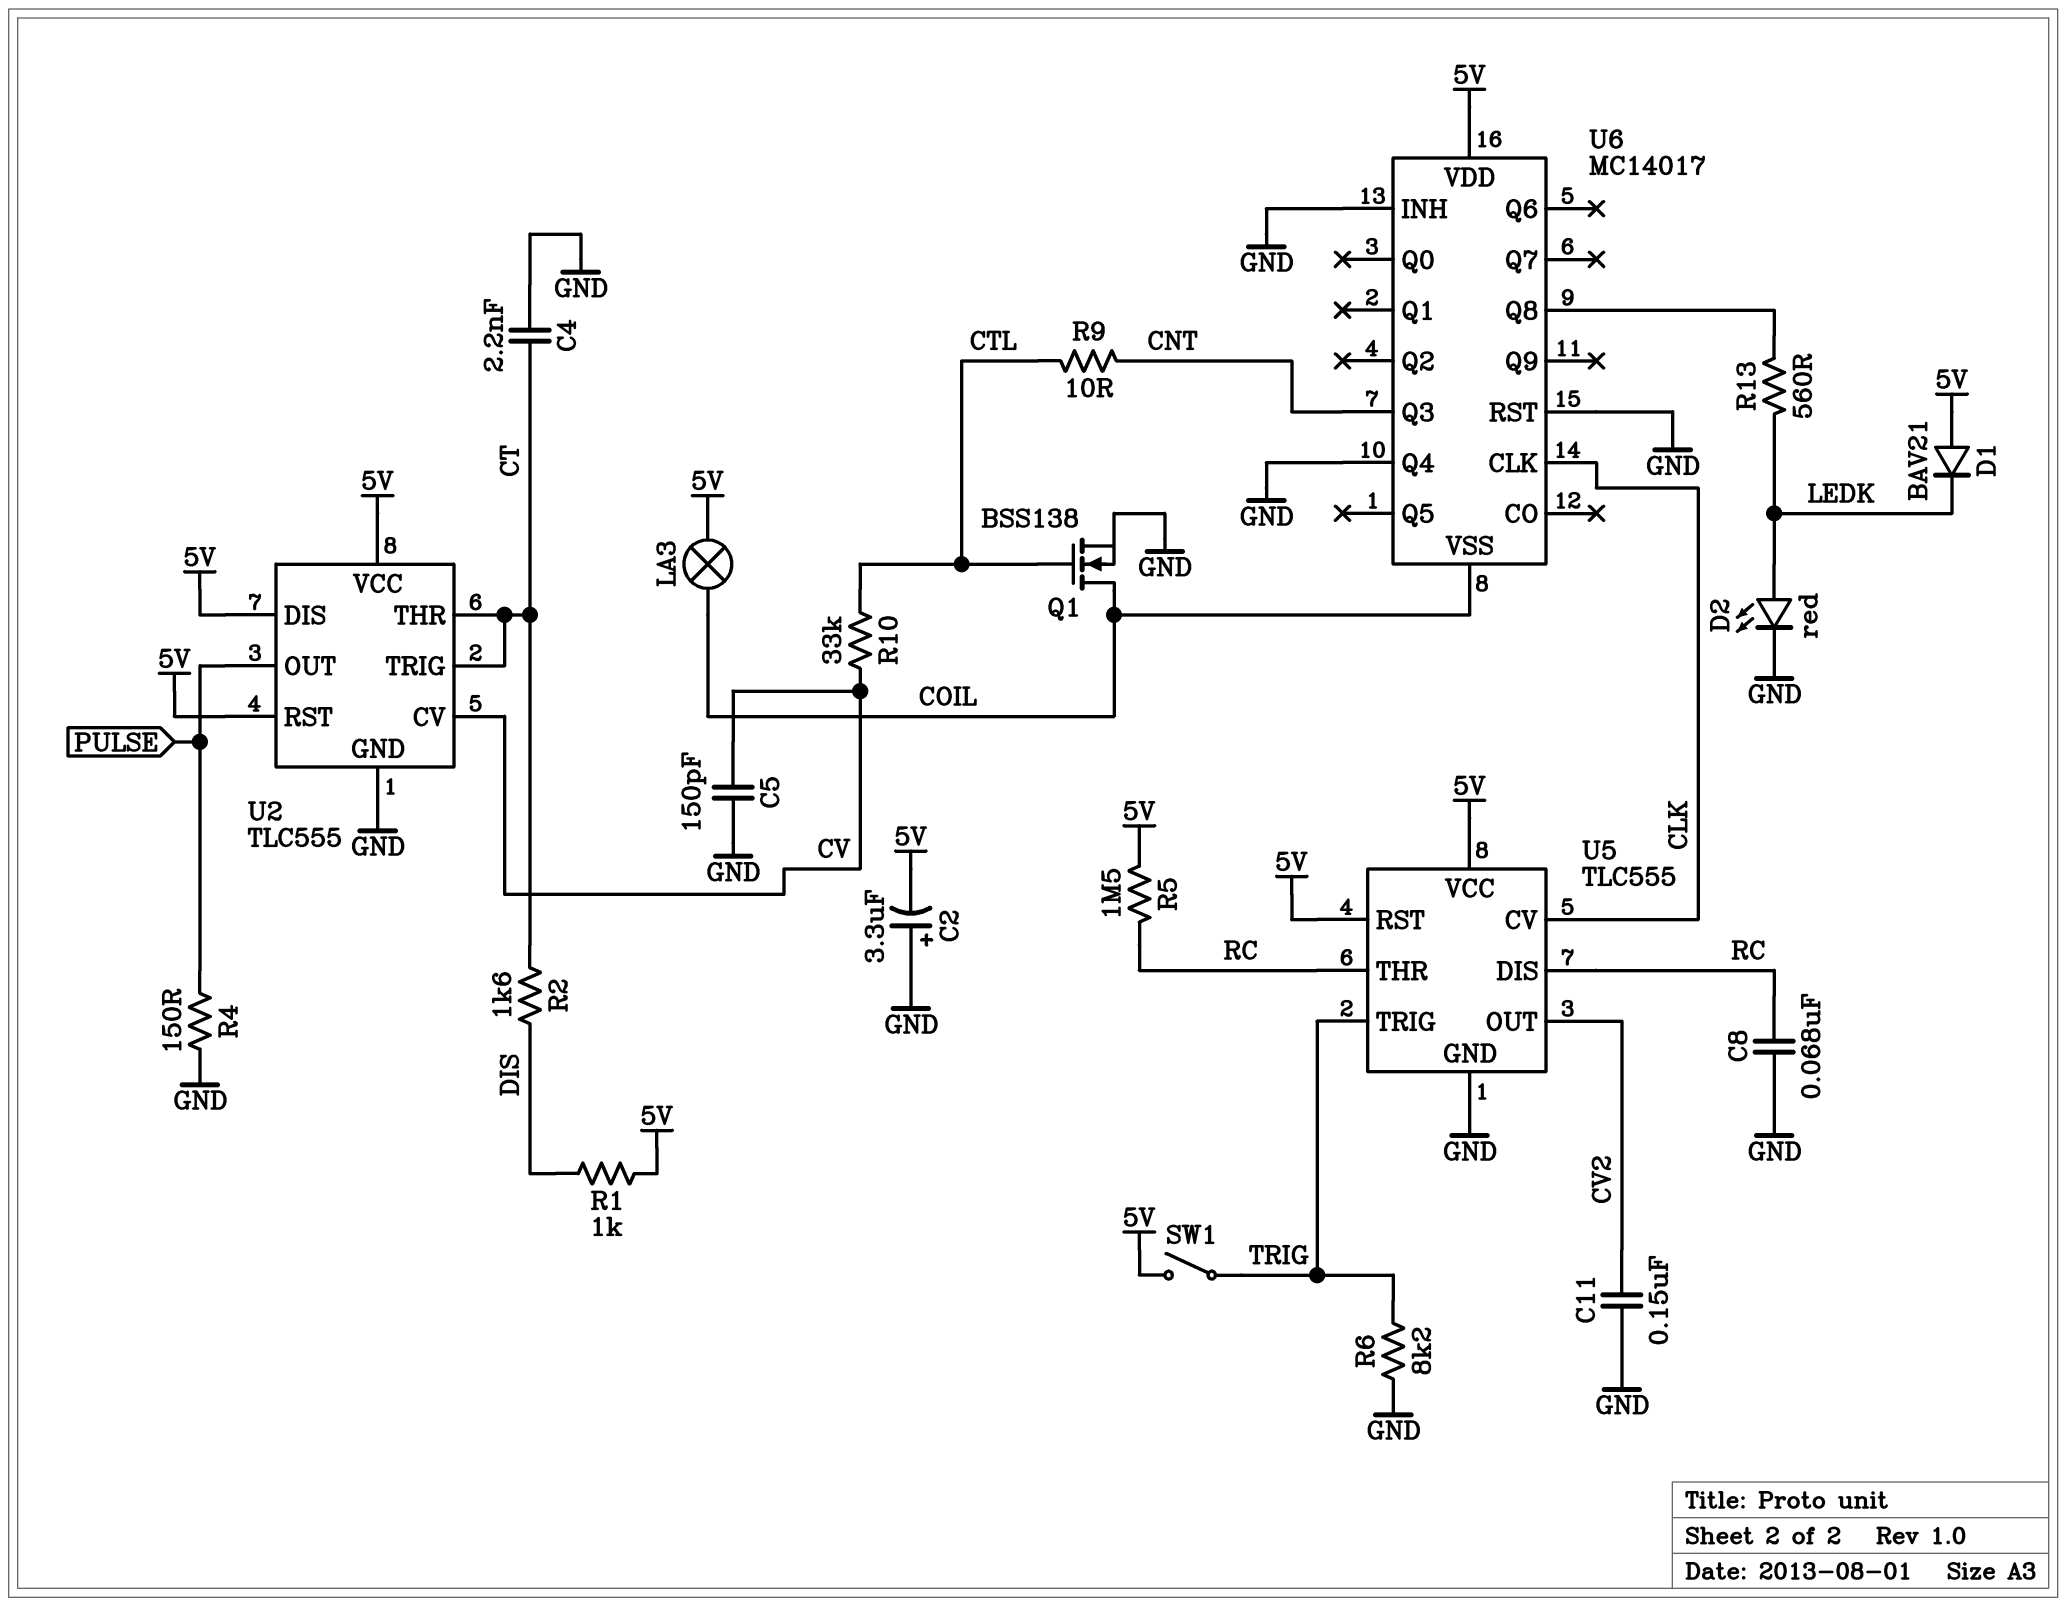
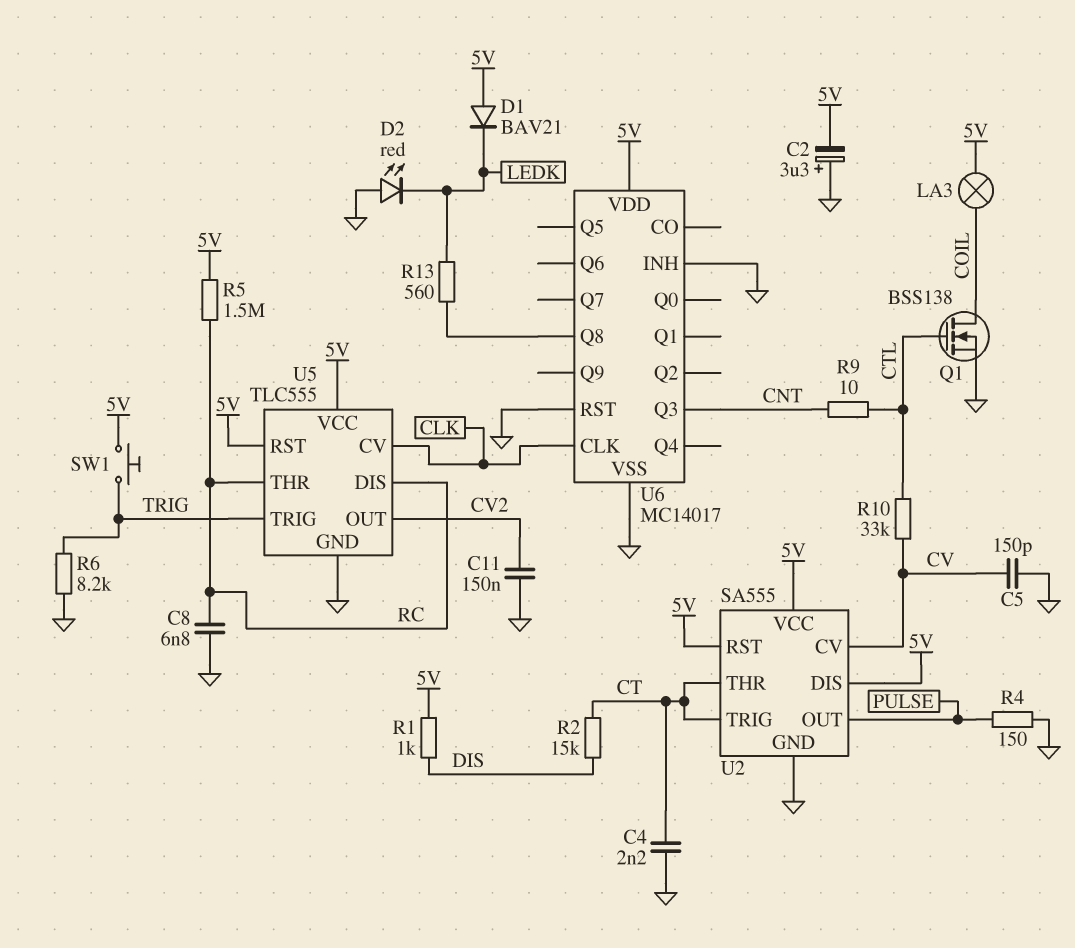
C8: 68nF (GND, RC) -> 6.8nF (GND, RC)
D2: LED red (A LEDK, K GND) -> LED red (A GND, K LEDK)
R2: 1.6k (CT, DIS) -> 15k (CT, DIS)
SW1: switch (5V, TRIG) -> button (5V, TRIG)
U2: TLC555 -> SA555
U6 pin Q4: GND -> none
U6 pin VSS: COIL -> GND

